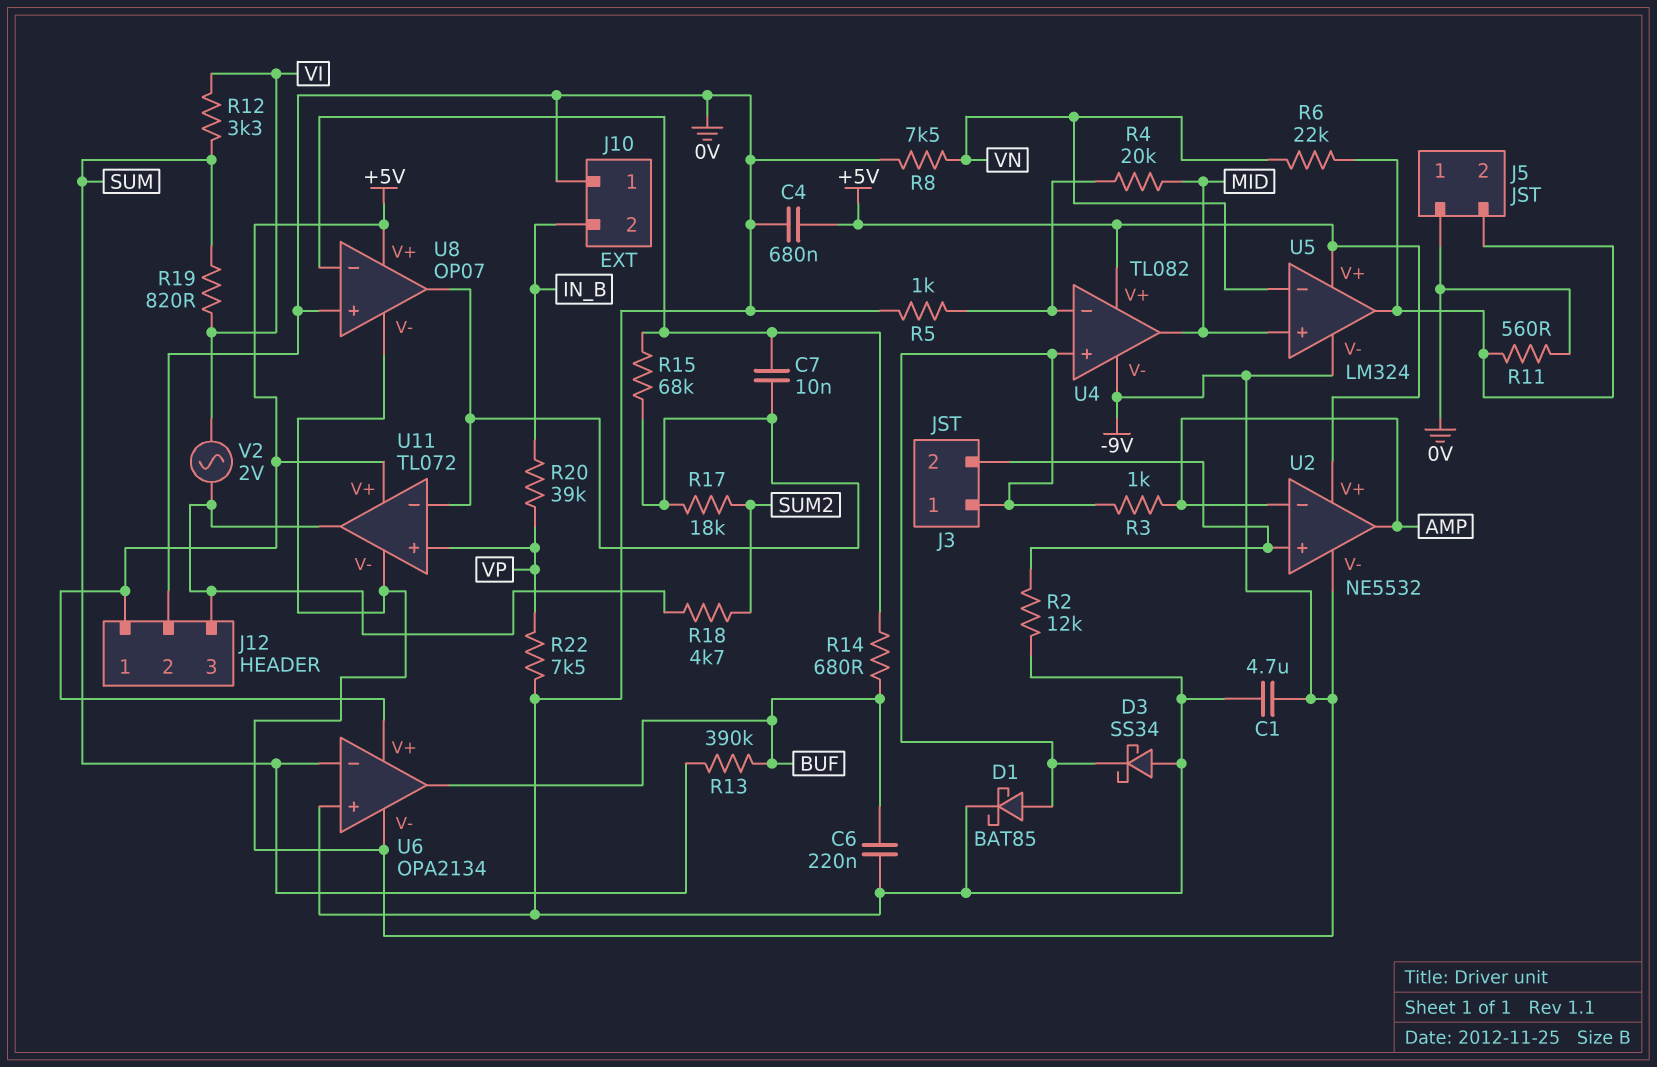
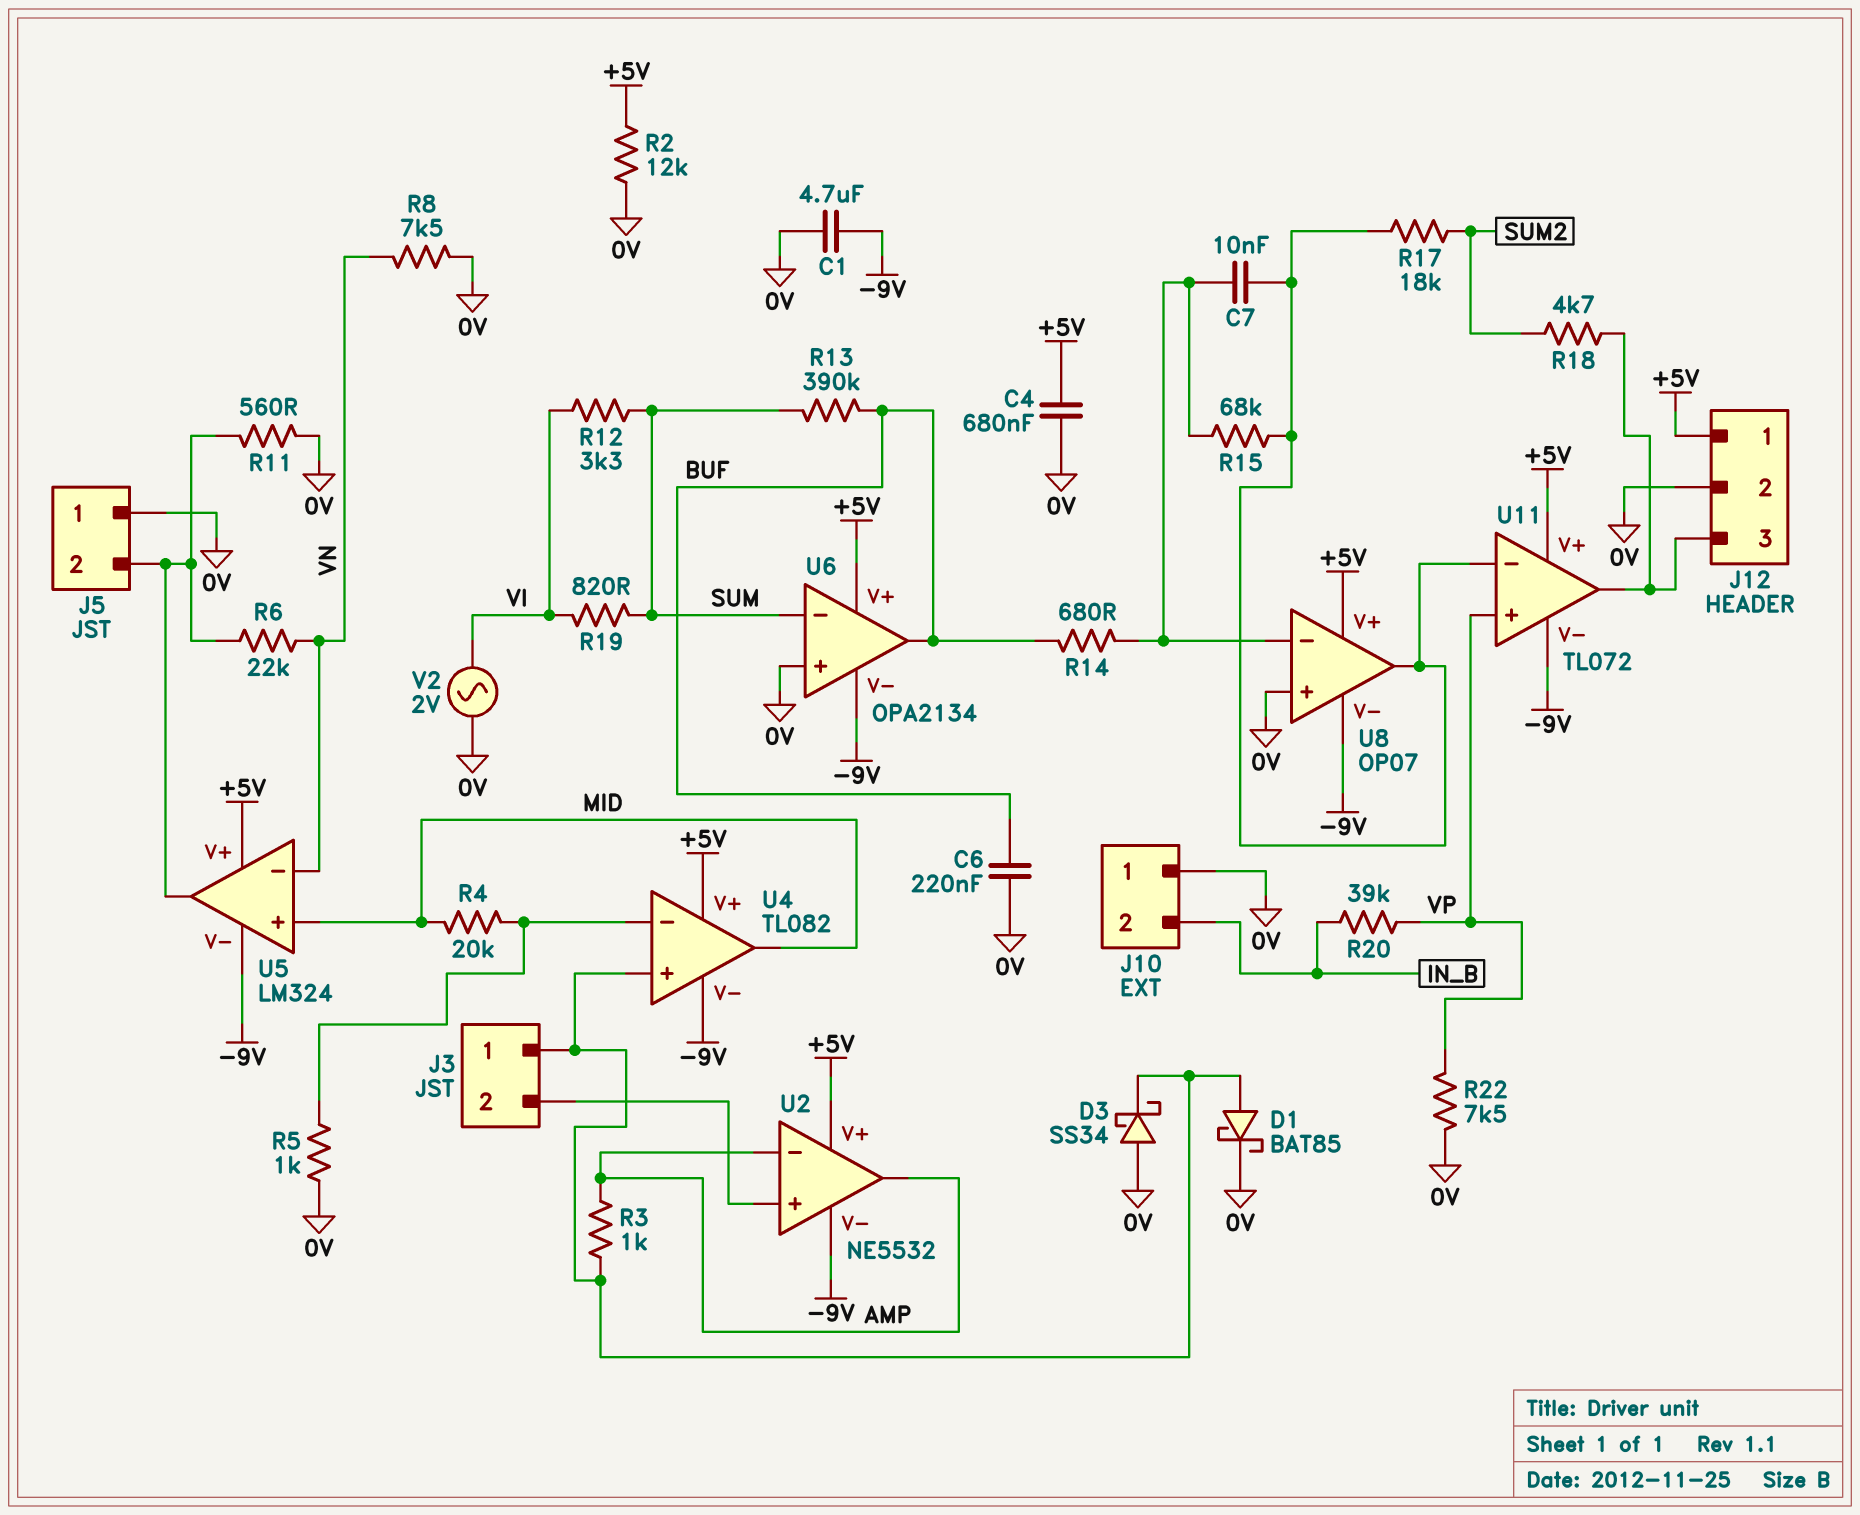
R2: 12k (0V, J3/2) -> 12k (+5V, 0V)
V2: AC 2V (J12/3, VI) -> AC 2V (0V, VI)

